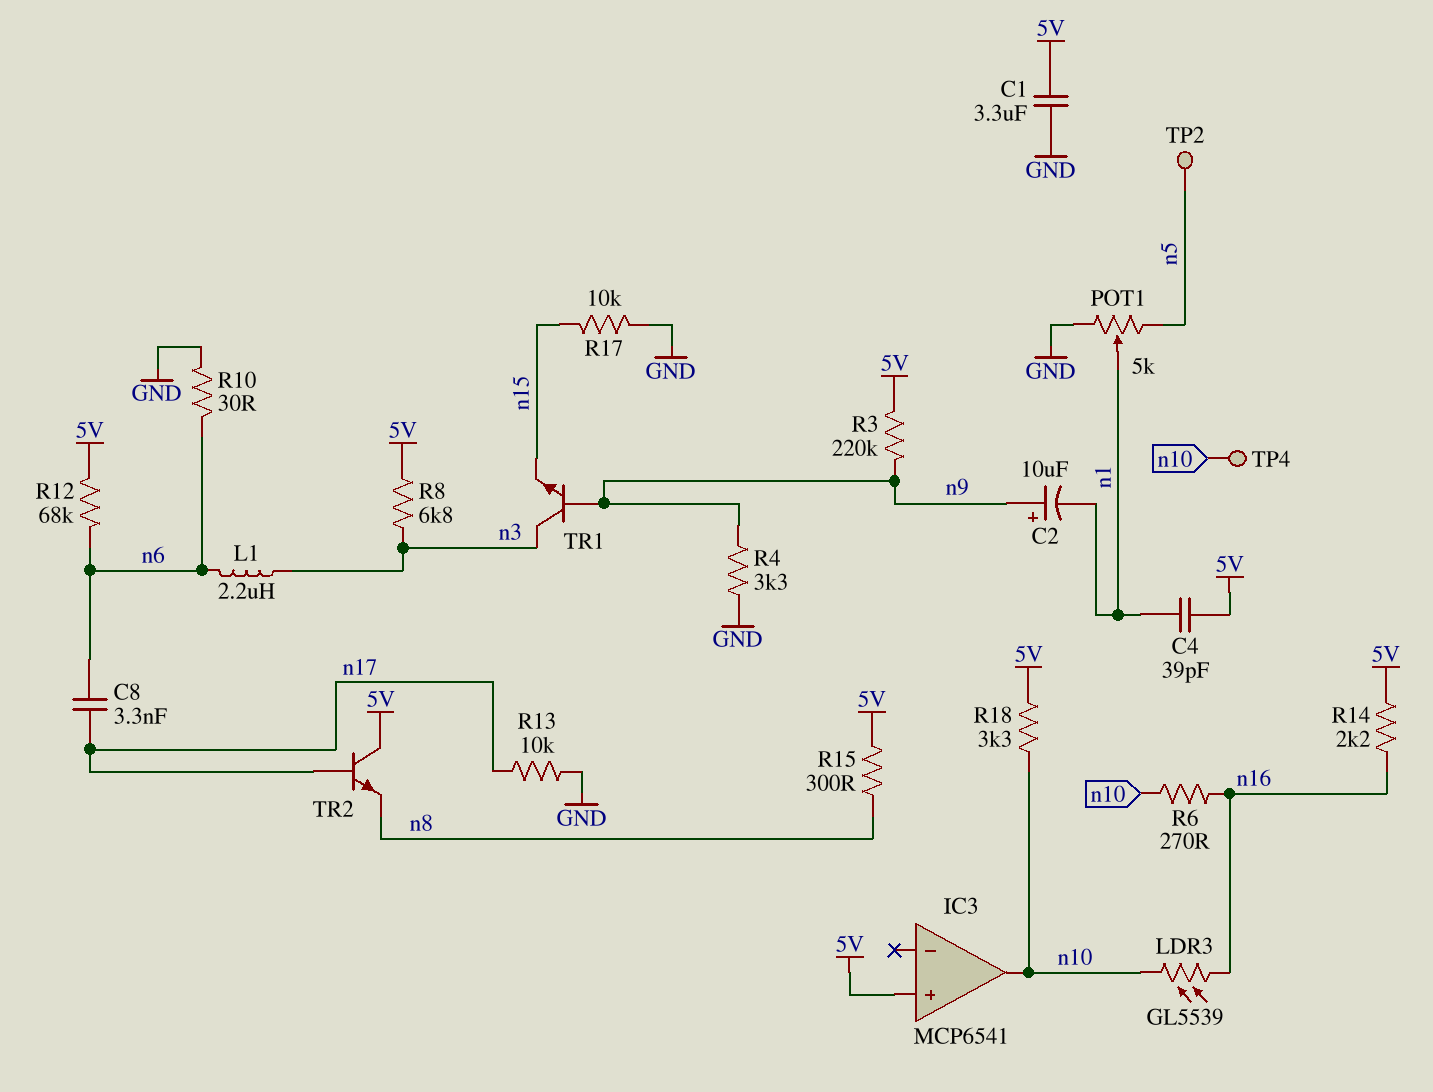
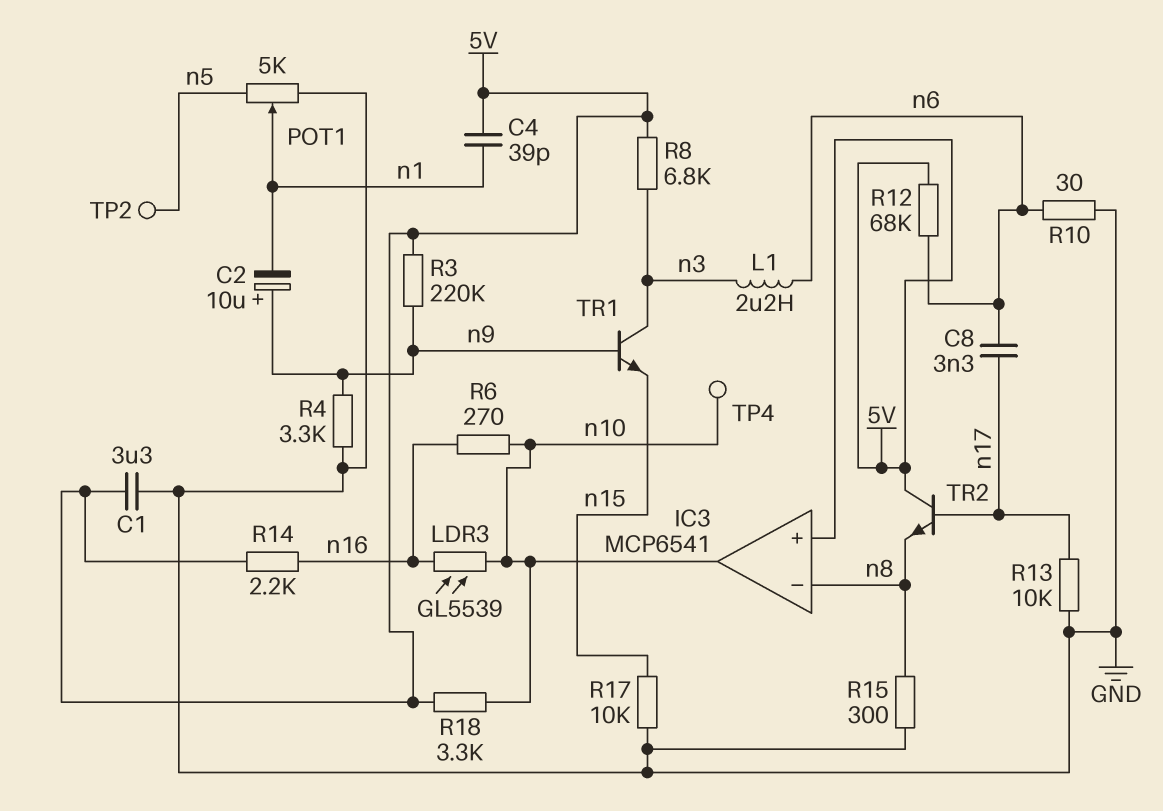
IC3 pin in-: none -> n8
R15: 300 (5V, n8) -> 300 (GND, n8)

